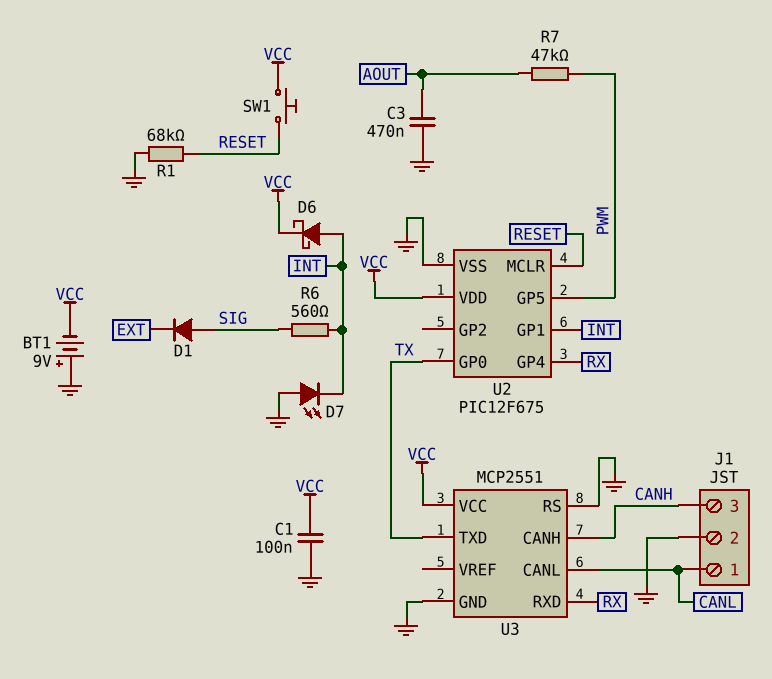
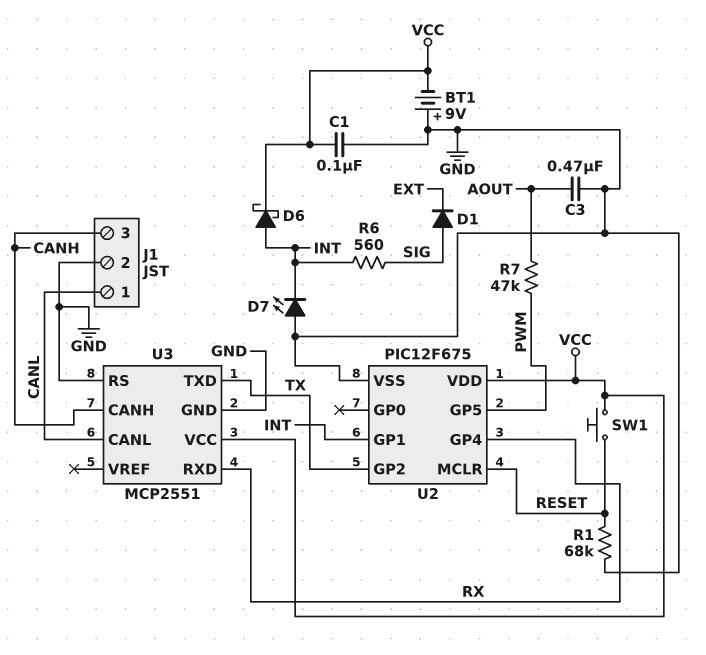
U2 pin GP0: TX -> none
U2 pin GP2: none -> TX

